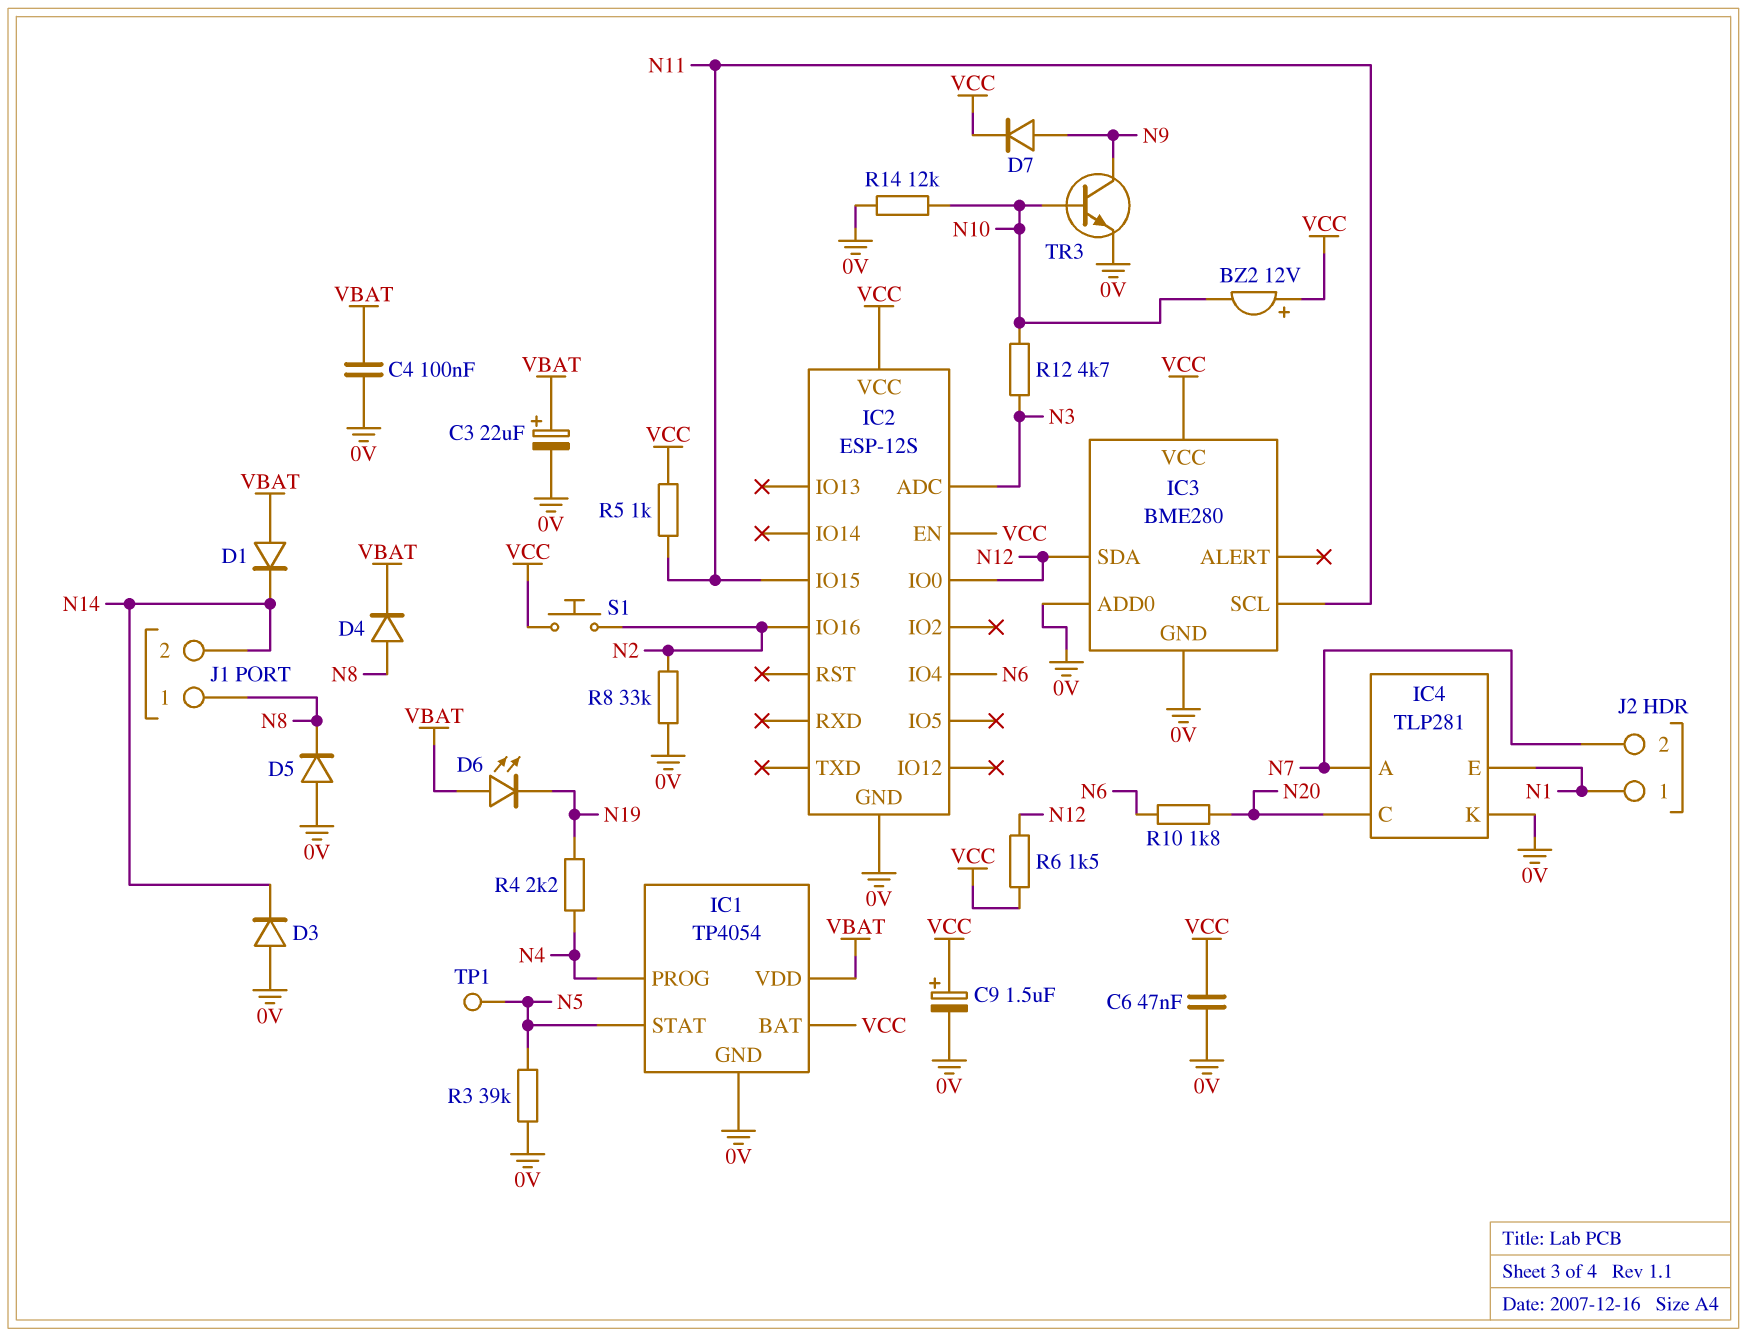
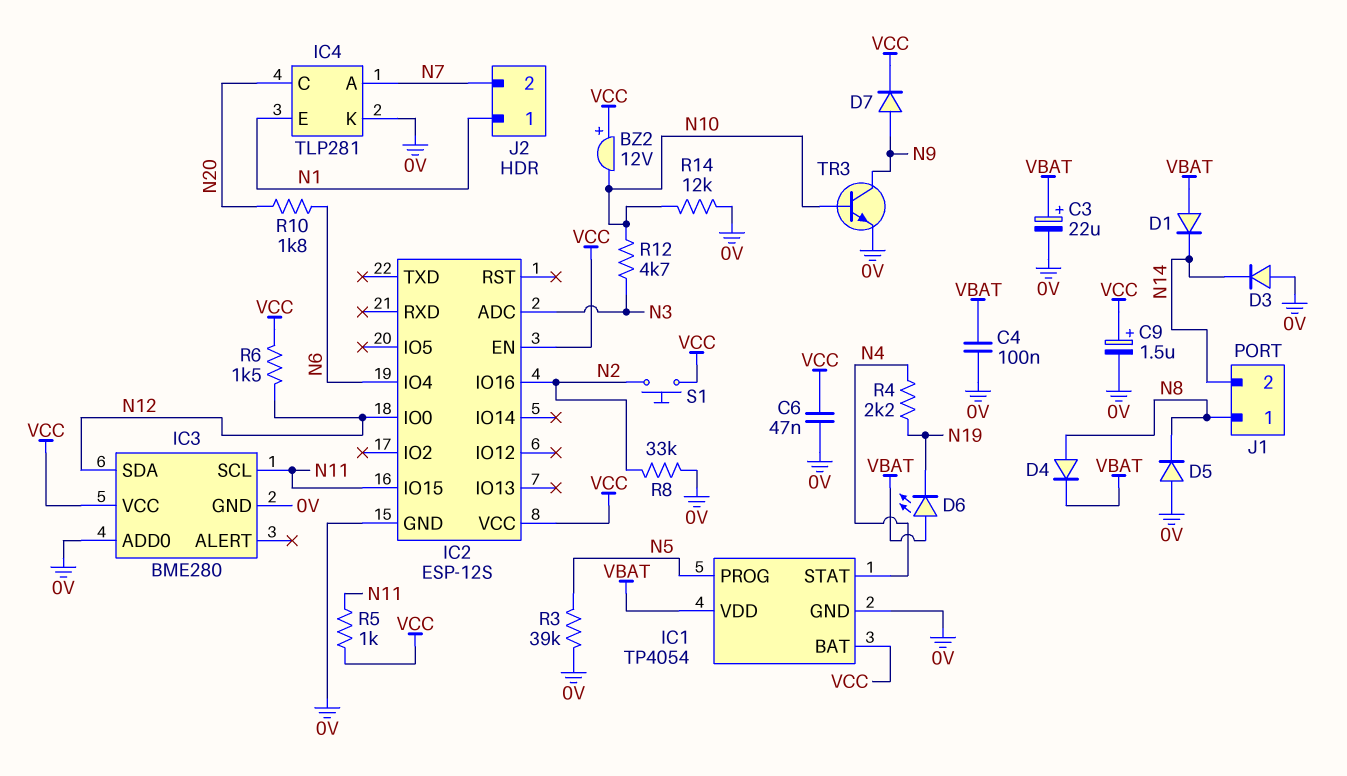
IC1 pin PROG: N4 -> N5
IC1 pin STAT: N5 -> N4
TP1: test point (N5) -> none

